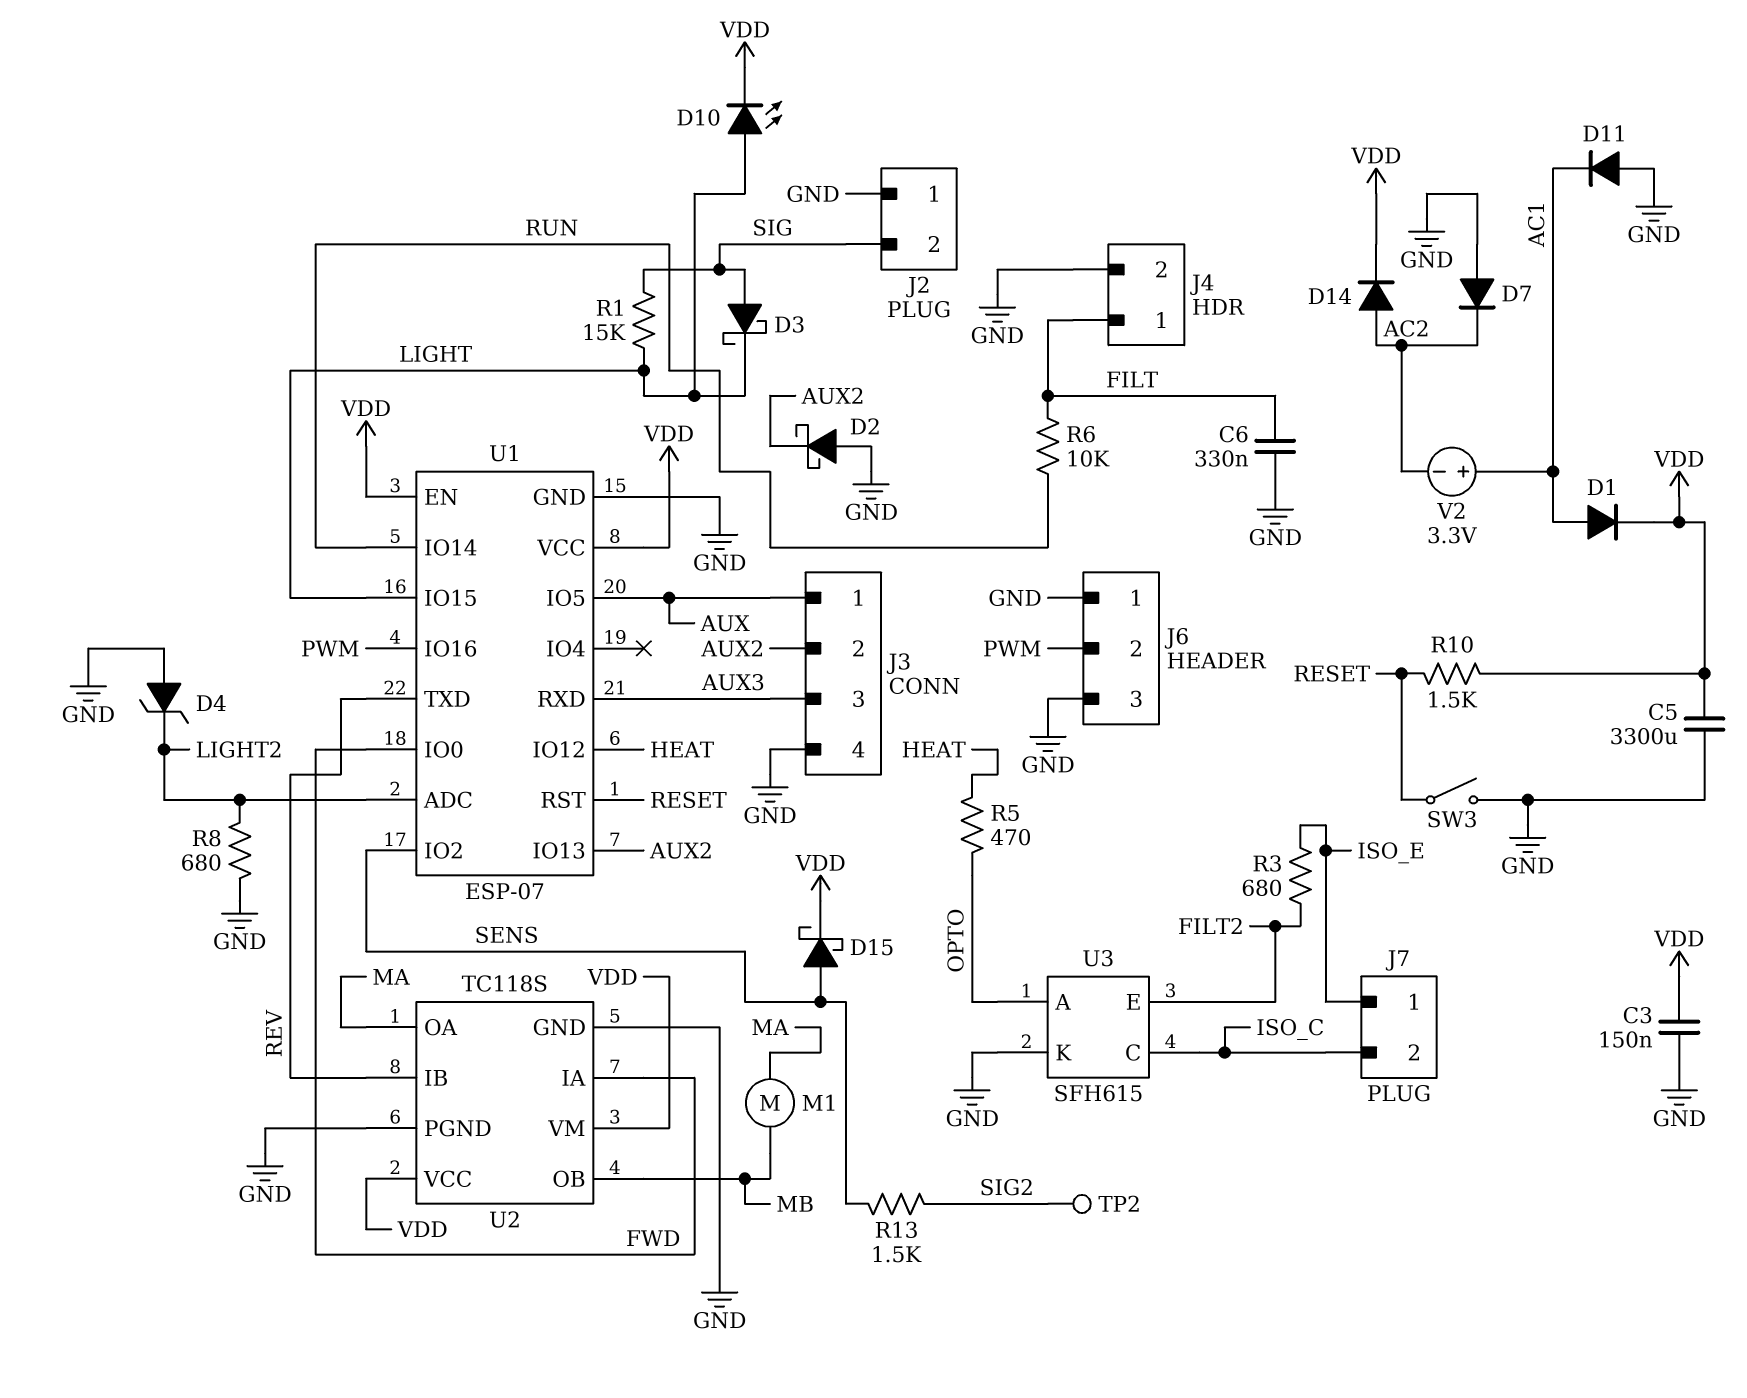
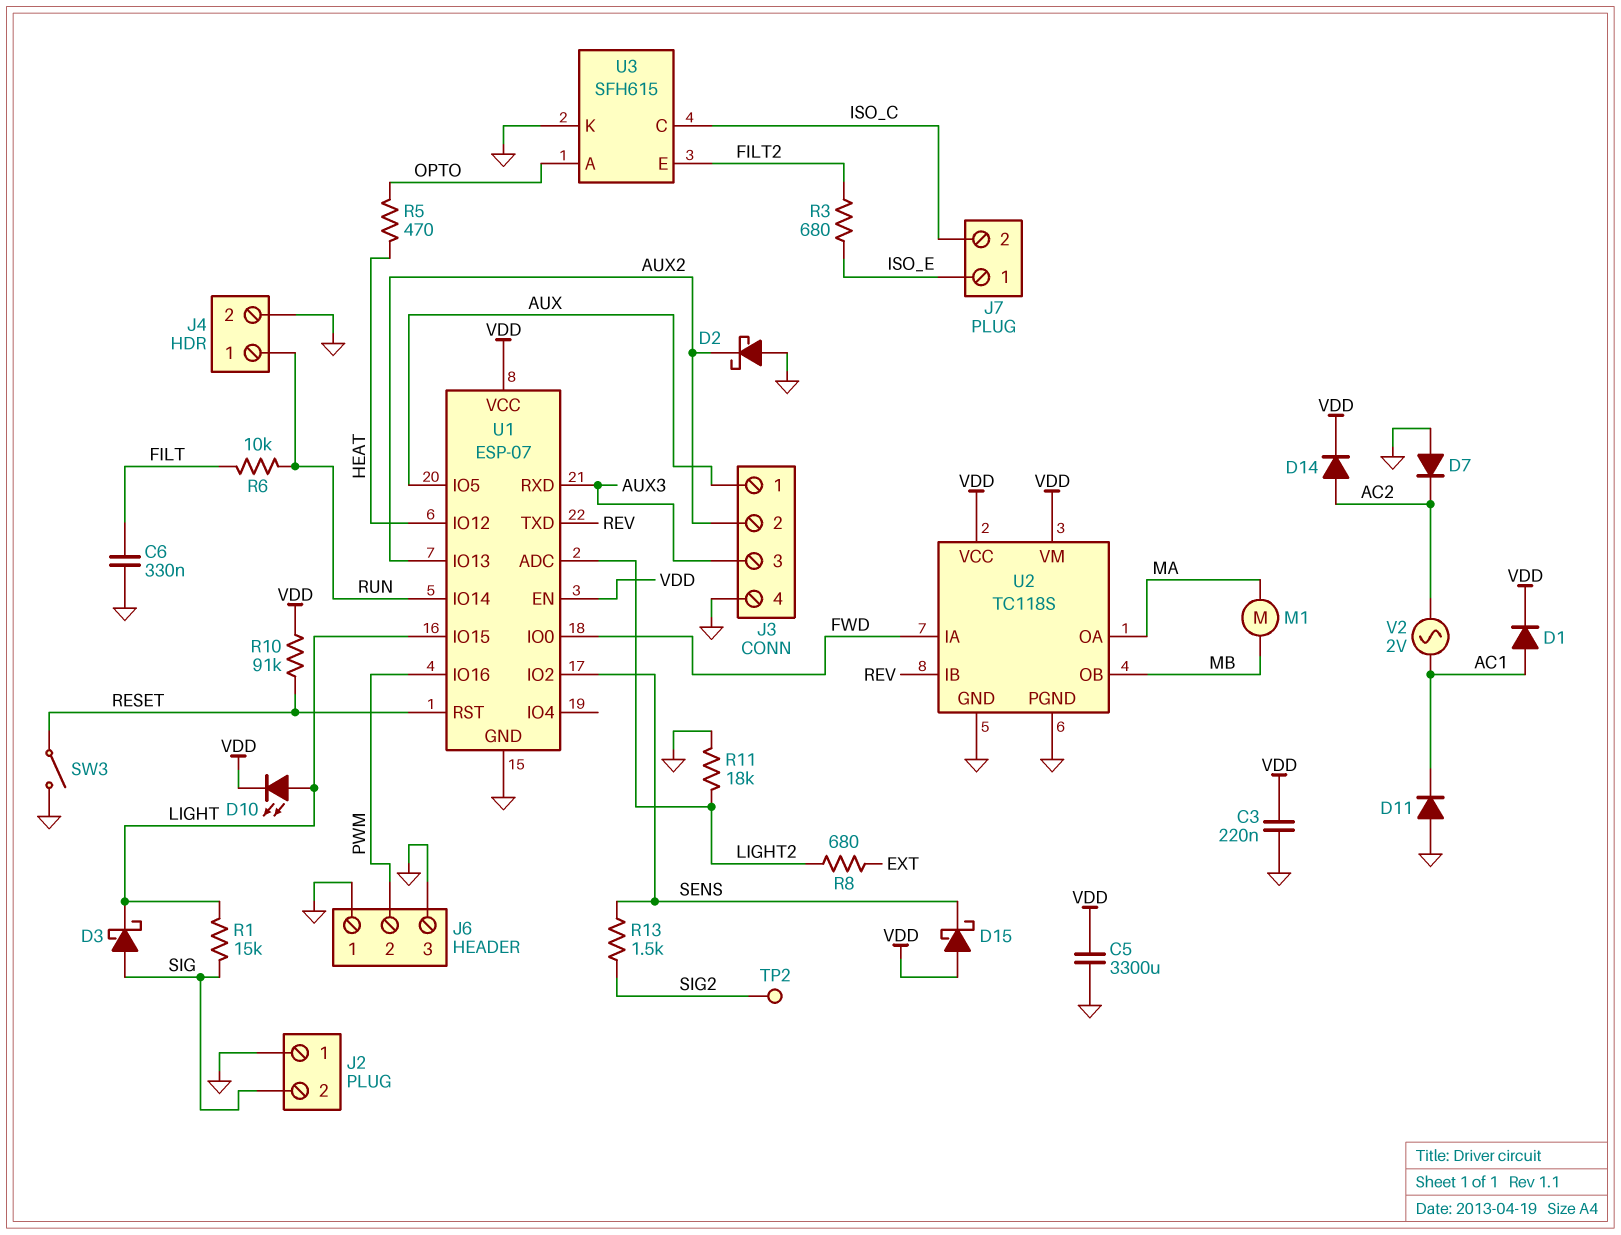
C3: 150nF (GND, VDD) -> 220nF (GND, VDD)
D4: zener (A GND, K LIGHT2) -> none
D15: schottky (A SENS, K VDD) -> schottky (A VDD, K SENS)
J4 pin 1: FILT -> RUN
R8: 680 (GND, LIGHT2) -> 680 (EXT, LIGHT2)
R10: 1.5k (RESET, VDD) -> 91k (RESET, VDD)
R11: none -> 18k (GND, LIGHT2)
V2: 3.3V (plus AC1, minus AC2) -> AC 2V (AC1, AC2)

